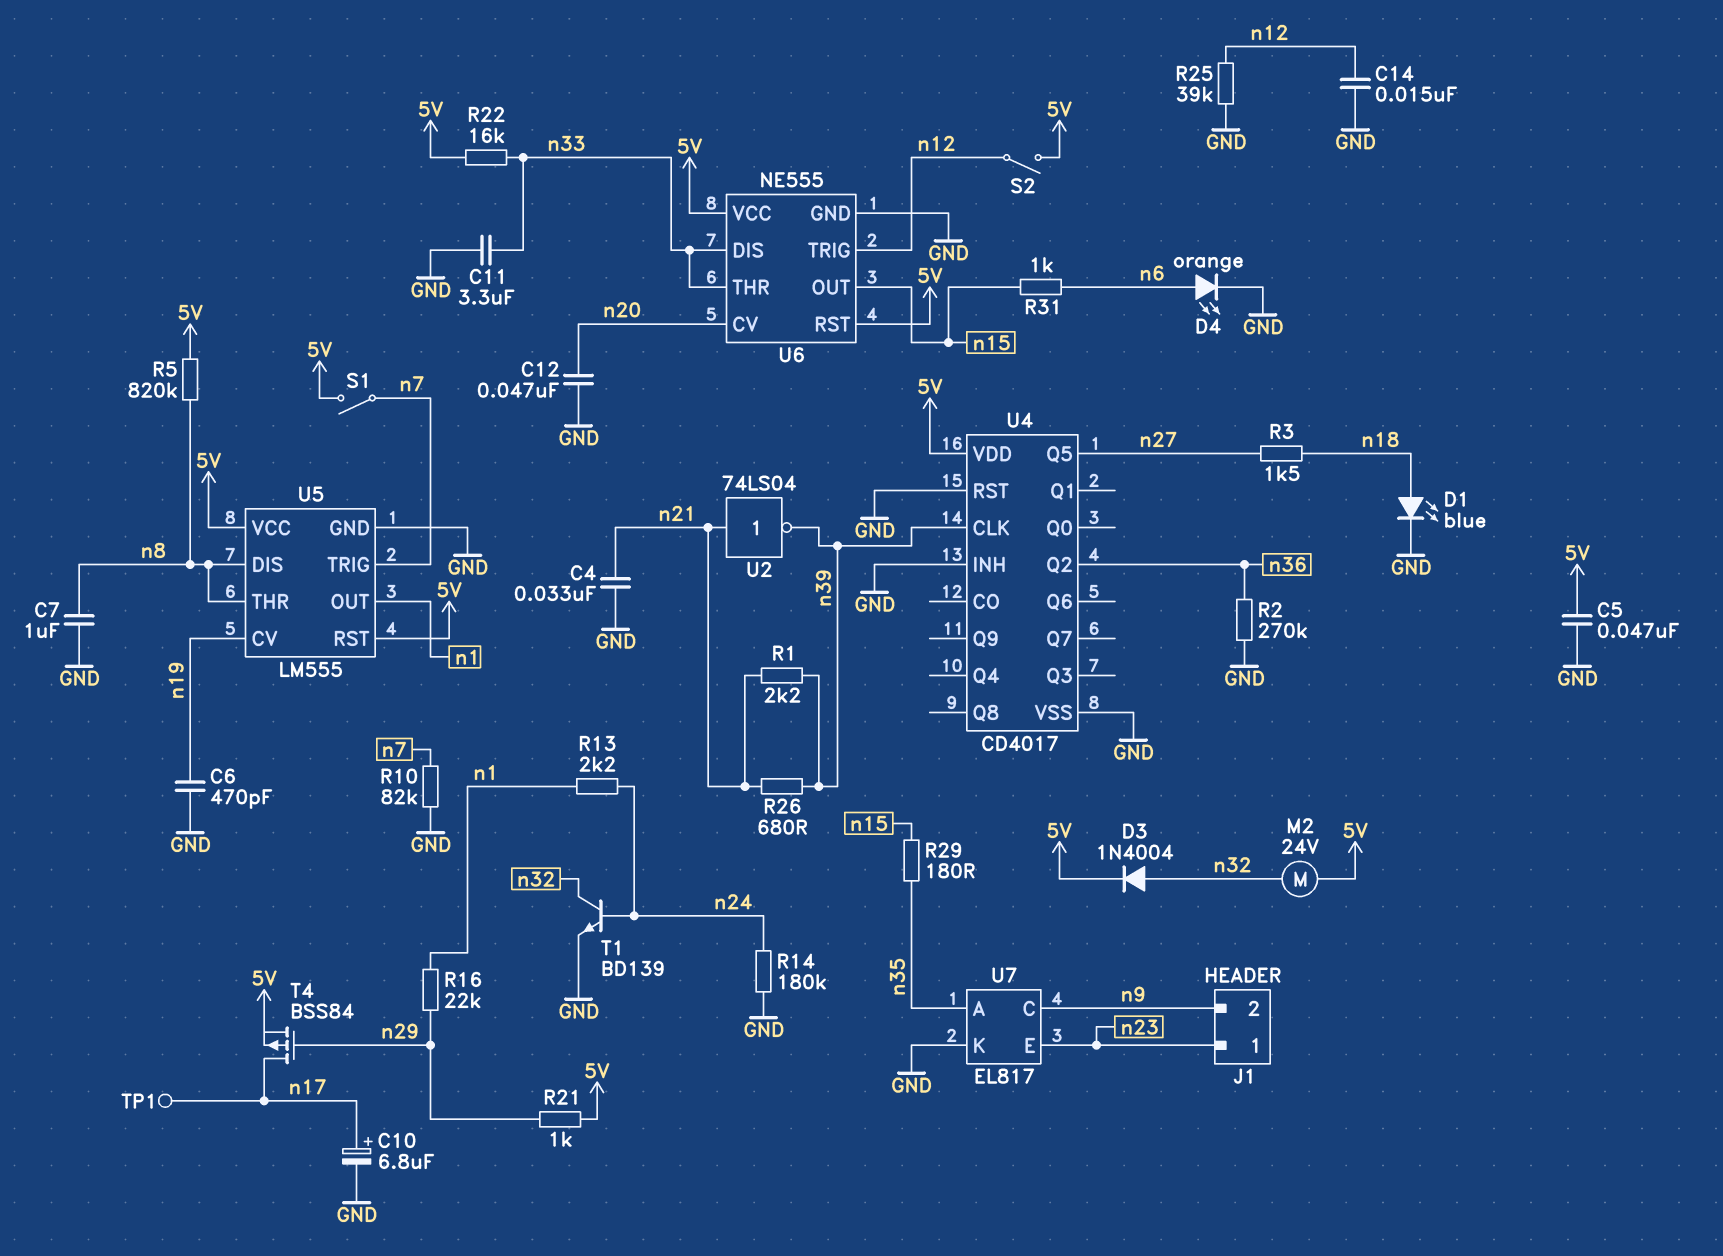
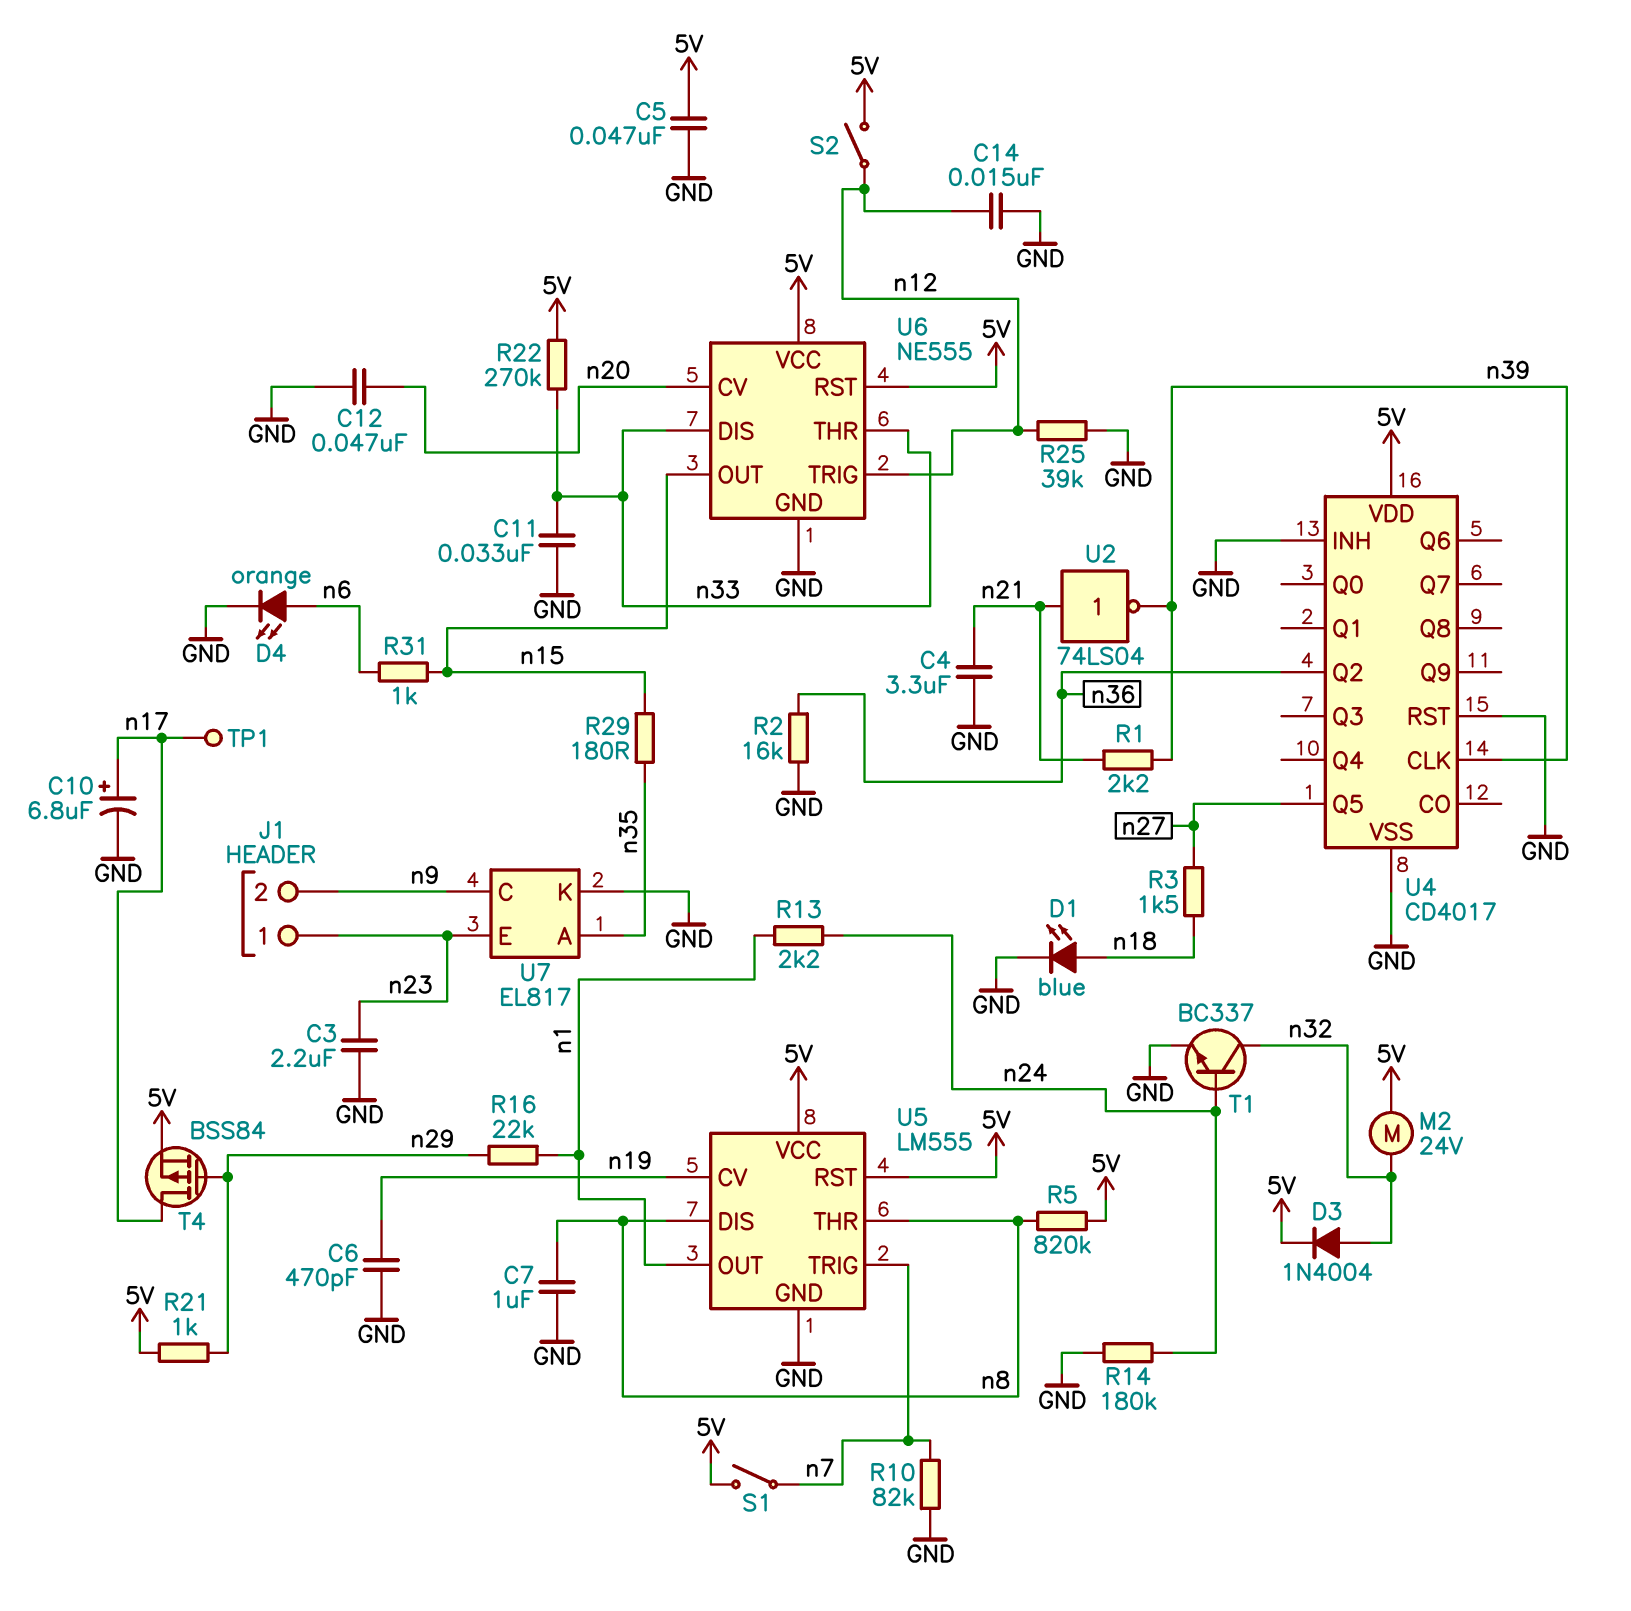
C3: none -> 2.2uF (GND, n23)
C4: 33nF (GND, n21) -> 3.3uF (GND, n21)
C11: 3.3uF (GND, n33) -> 33nF (GND, n33)
R2: 270k (GND, n36) -> 16k (GND, n36)
R22: 16k (5V, n33) -> 270k (5V, n33)
R26: 680 (n21, n39) -> none
T1: NPN BD139 (B n24, C n32, E GND) -> NPN BC337 (B n24, C n32, E GND)

